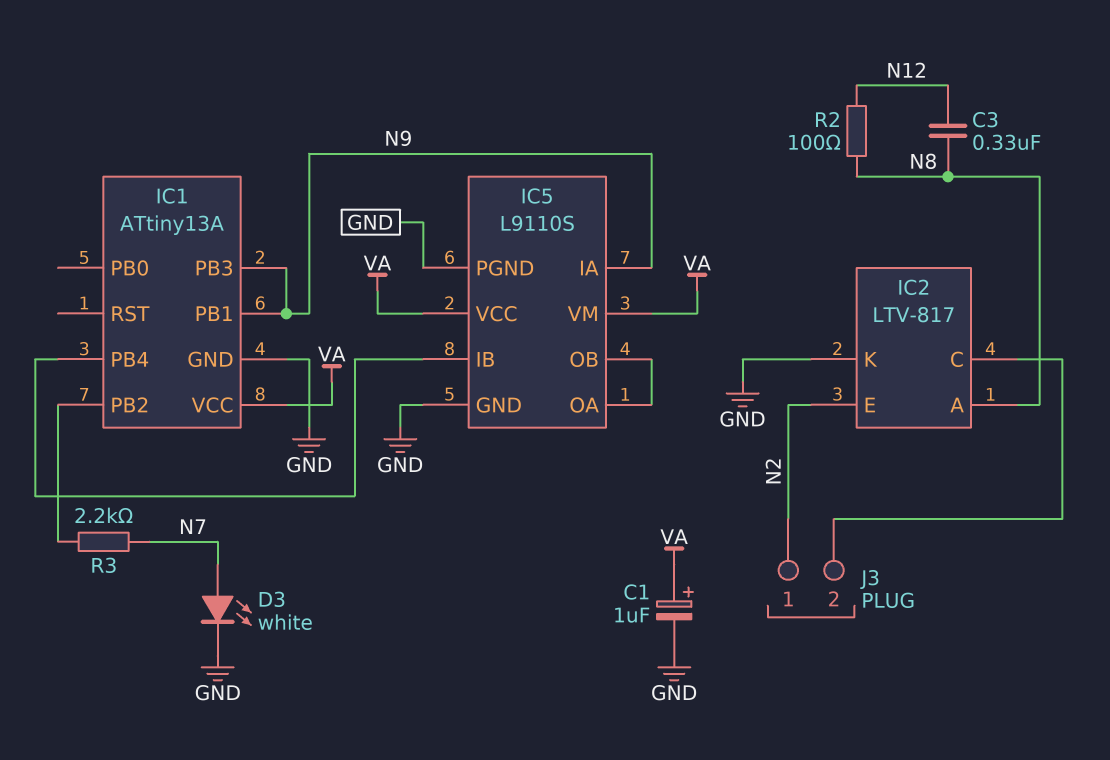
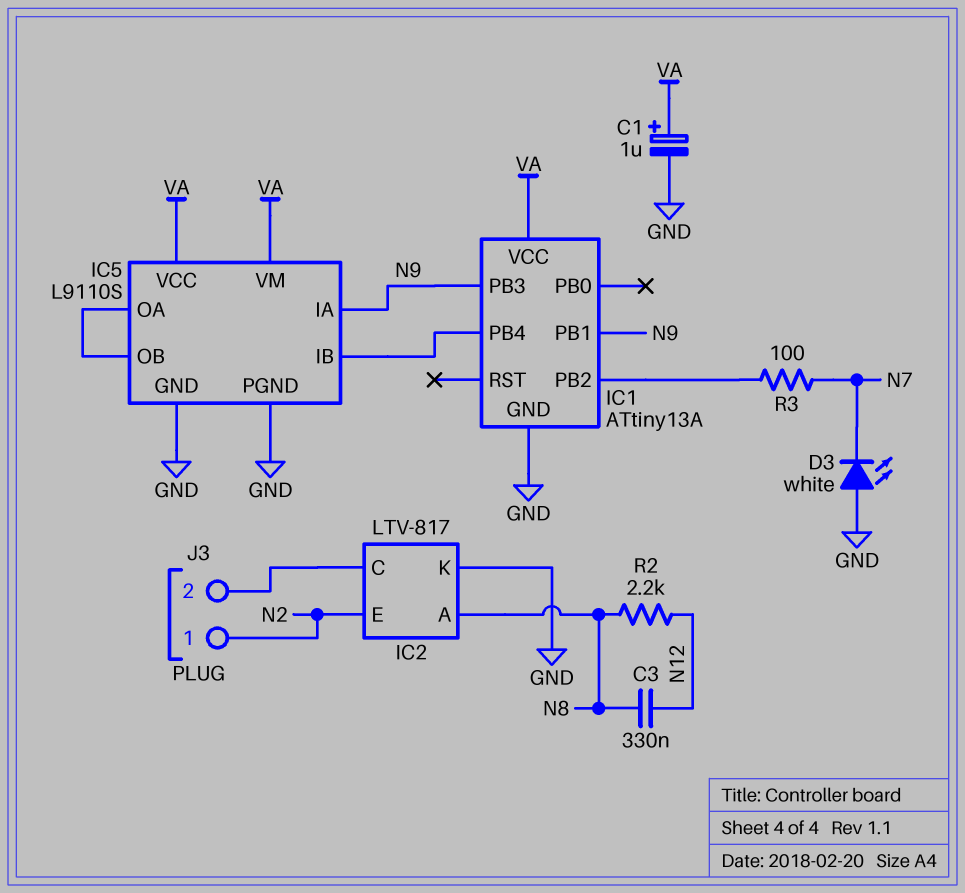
D3: LED white (A N7, K GND) -> LED white (A GND, K N7)
R2: 100 (N8, N12) -> 2.2k (N8, N12)
R3: 2.2k (IC1/PB2, N7) -> 100 (IC1/PB2, N7)

